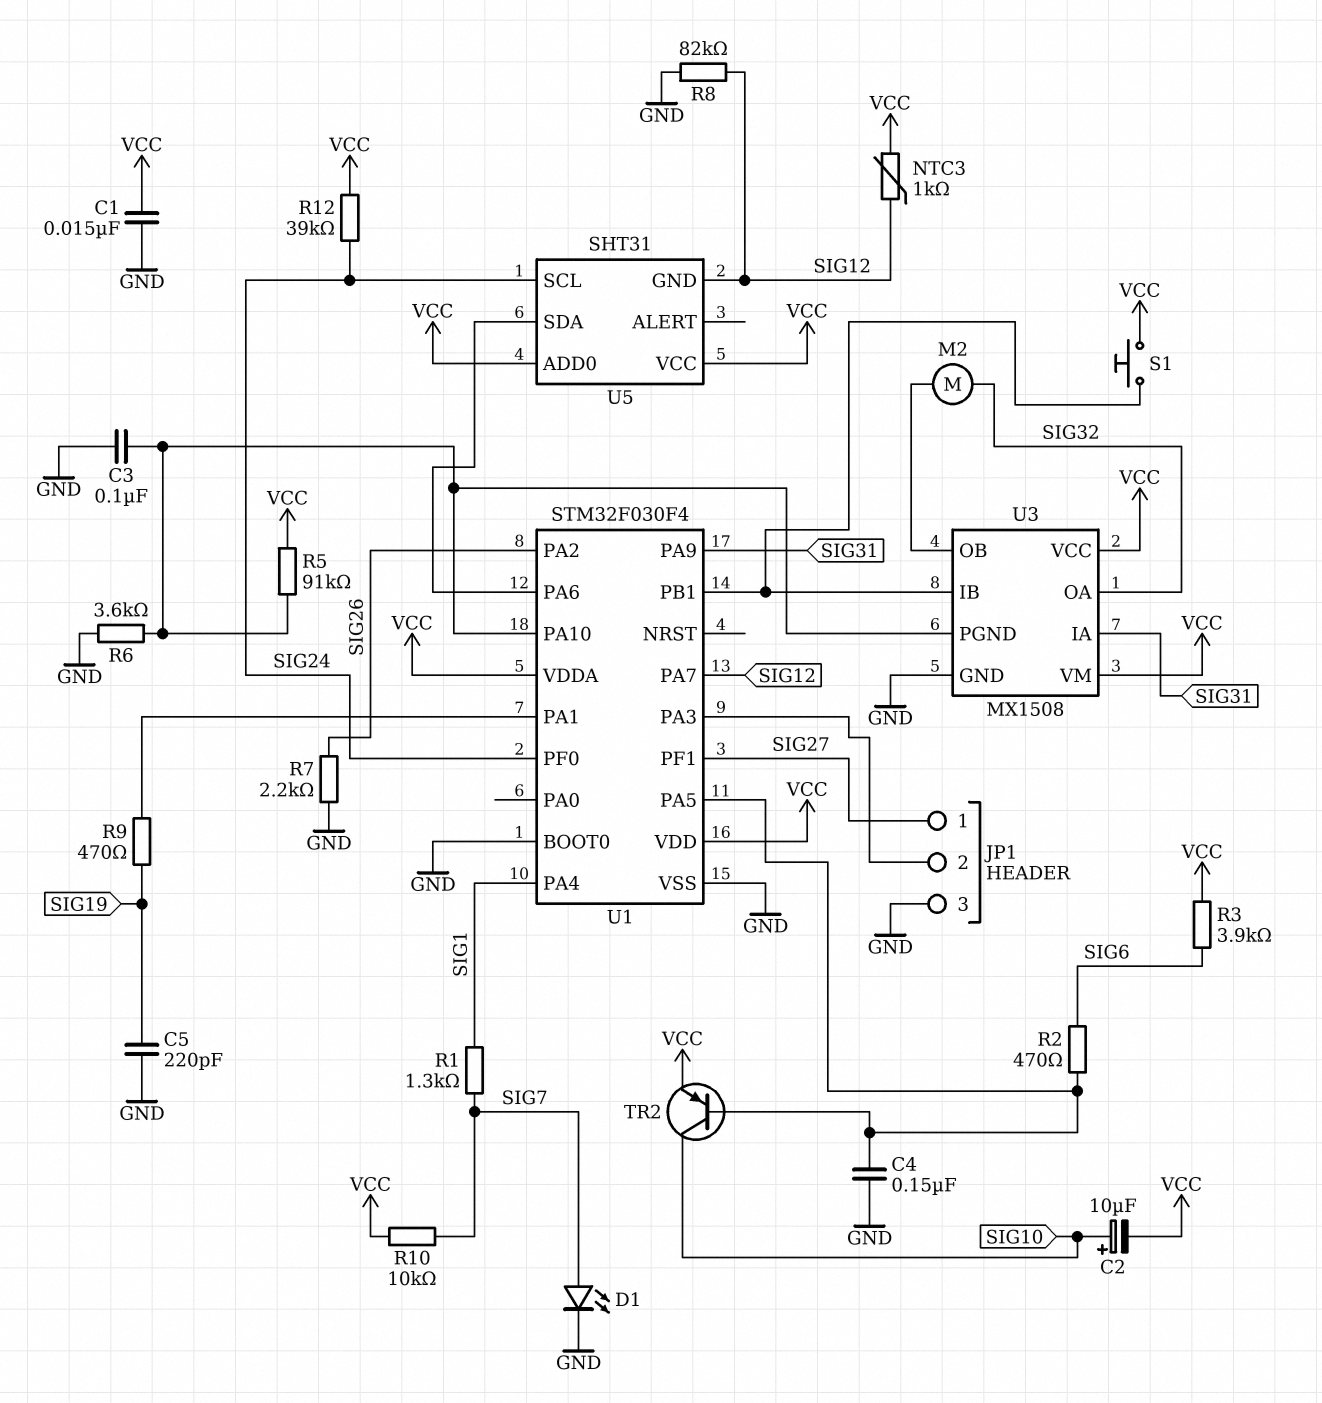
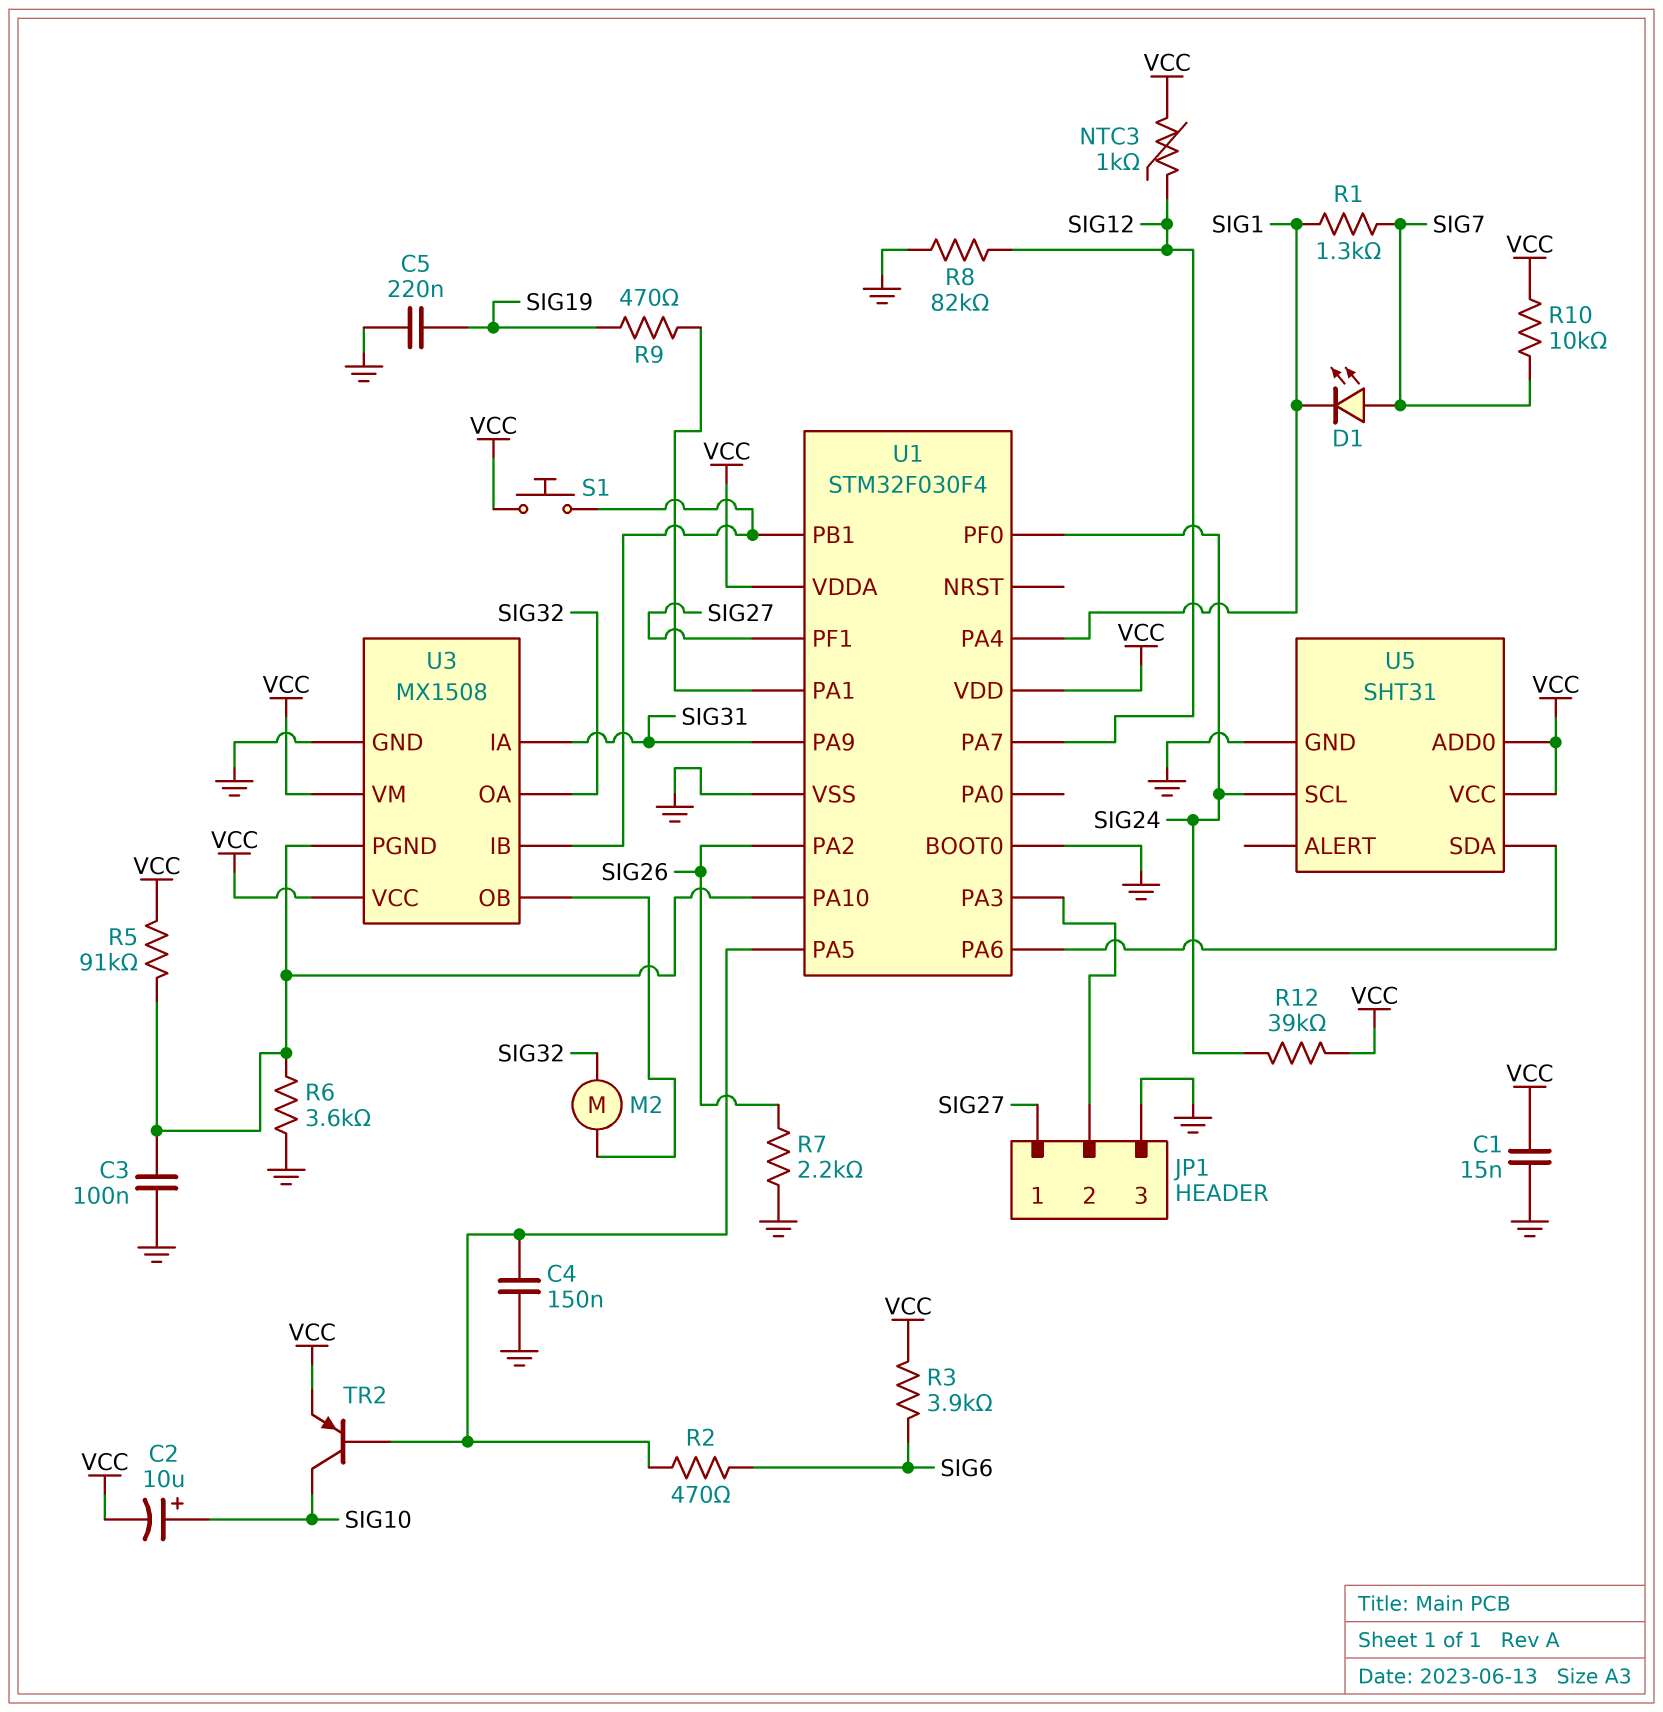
C5: 220pF (GND, SIG19) -> 220nF (GND, SIG19)
D1: LED (A SIG7, K GND) -> LED (A SIG7, K SIG1)
U5 pin GND: SIG12 -> GND

